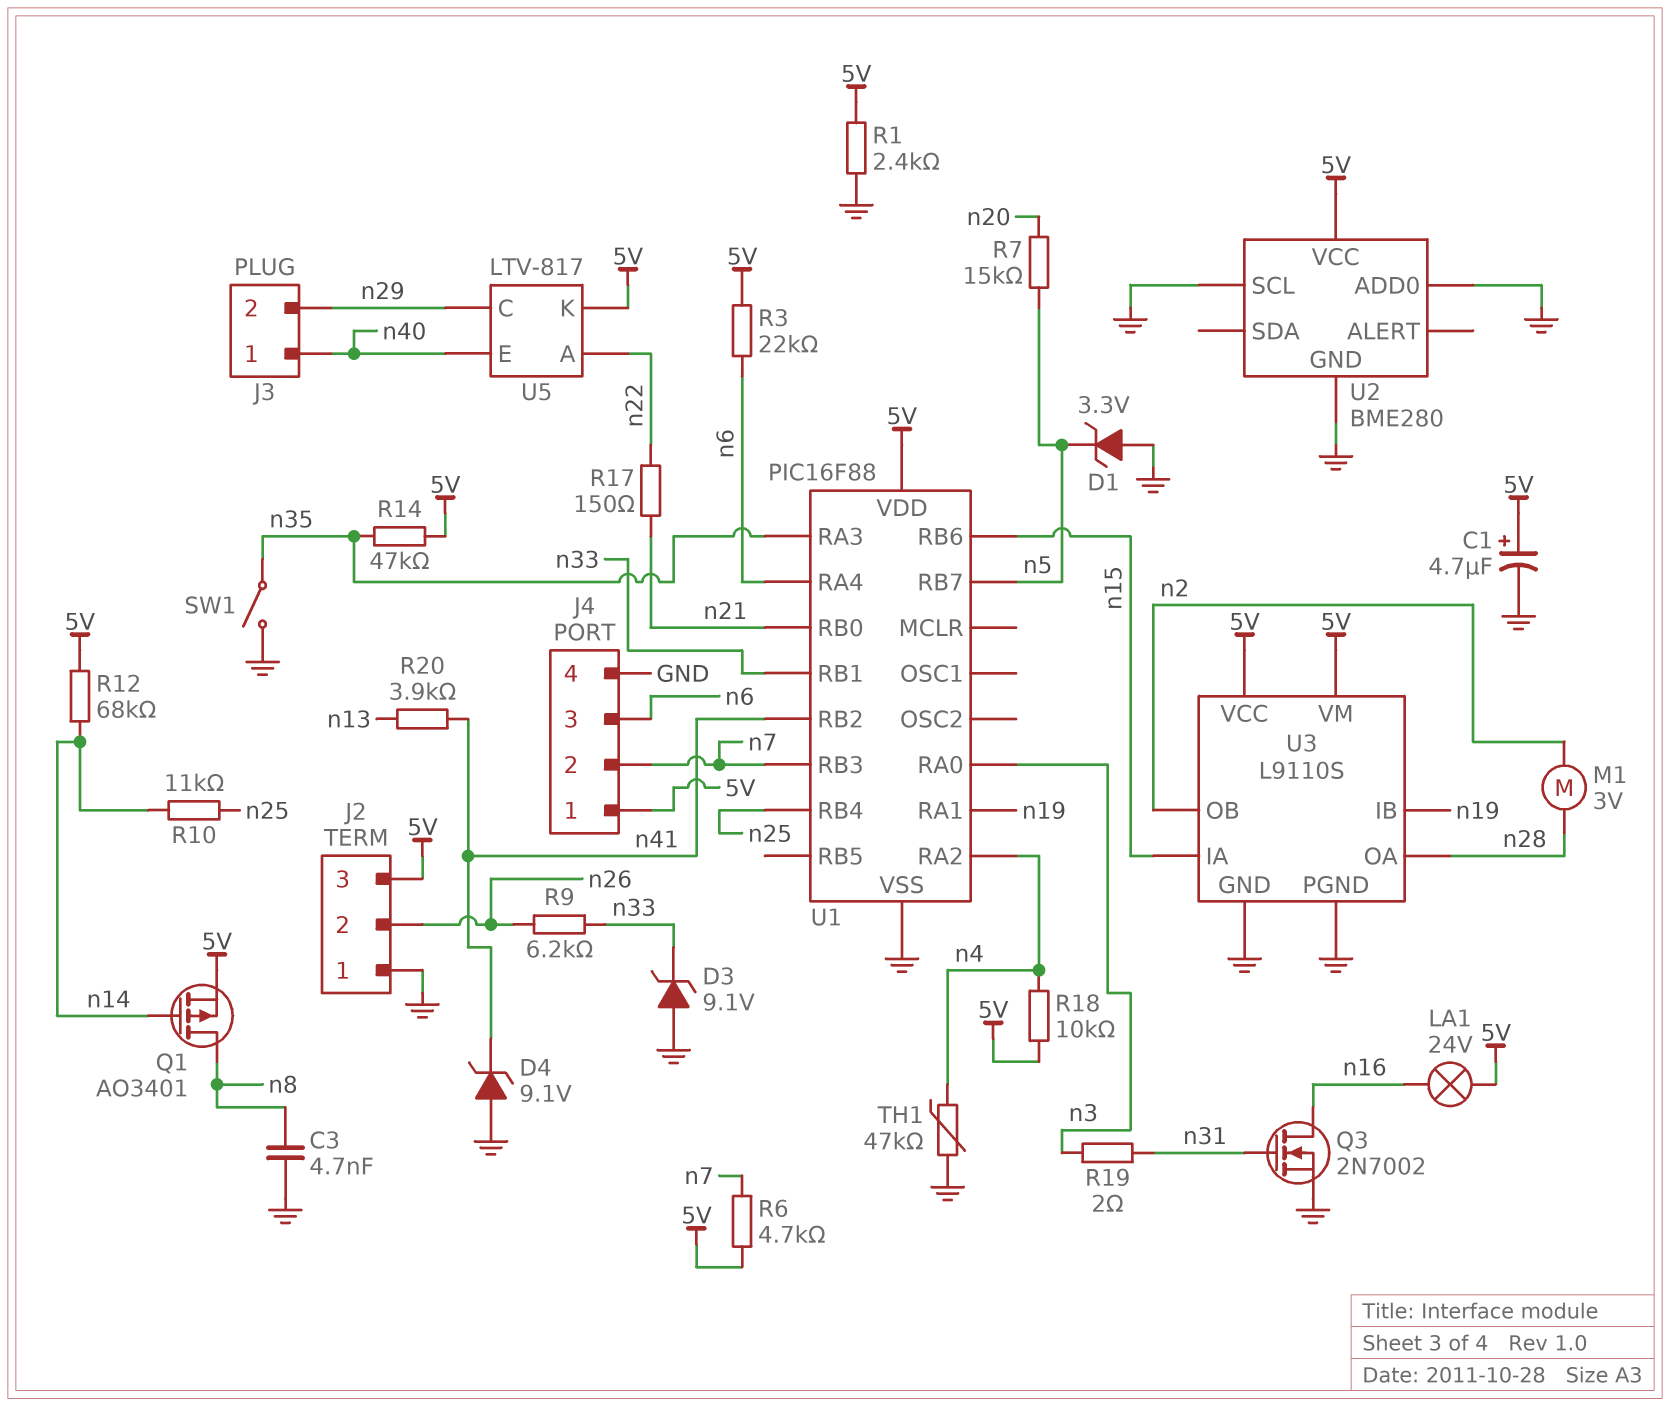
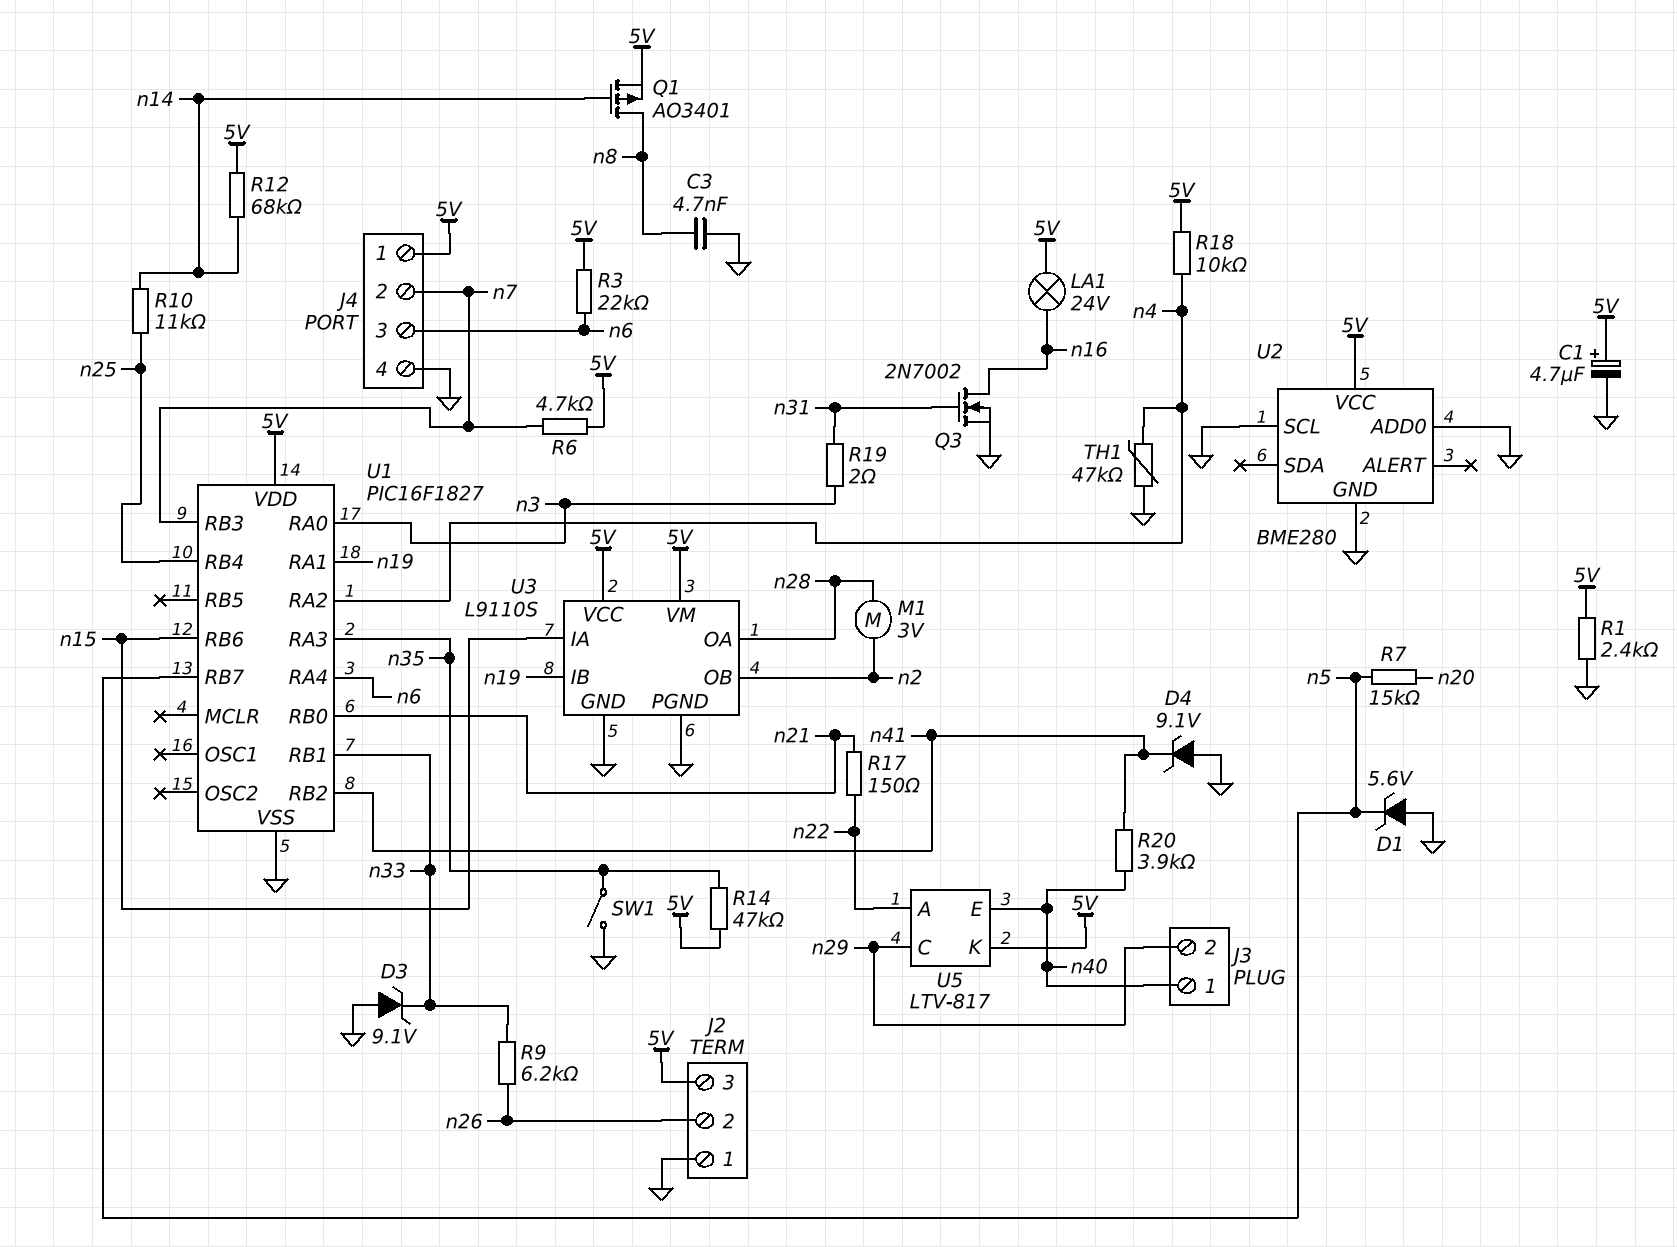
D1: zener 3.3V (A GND, K n5) -> zener 5.6V (A GND, K n5)
R20: 3.9k (n13, n41) -> 3.9k (n40, n41)
U1: PIC16F88 -> PIC16F1827

